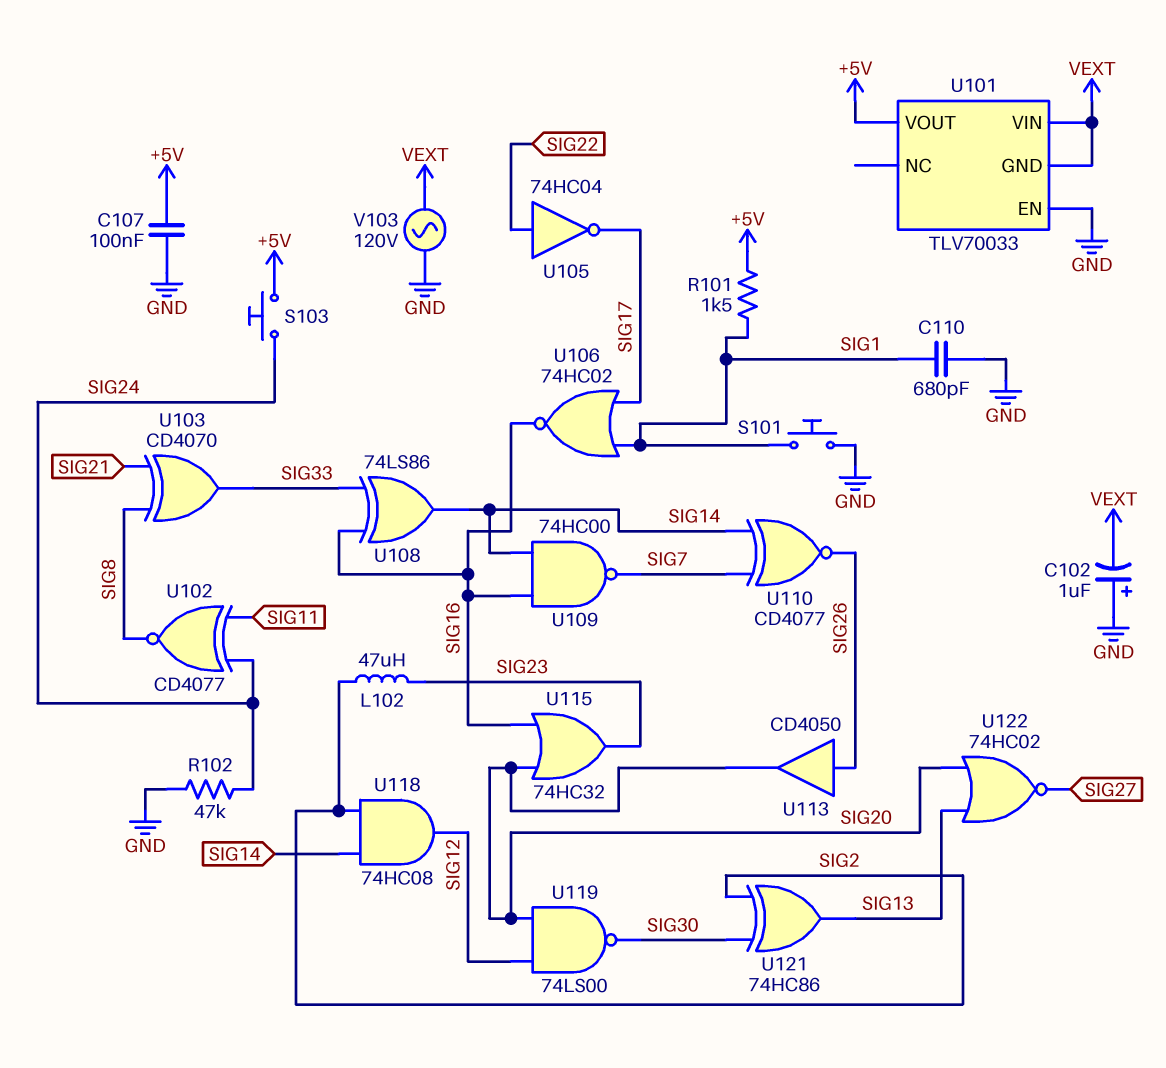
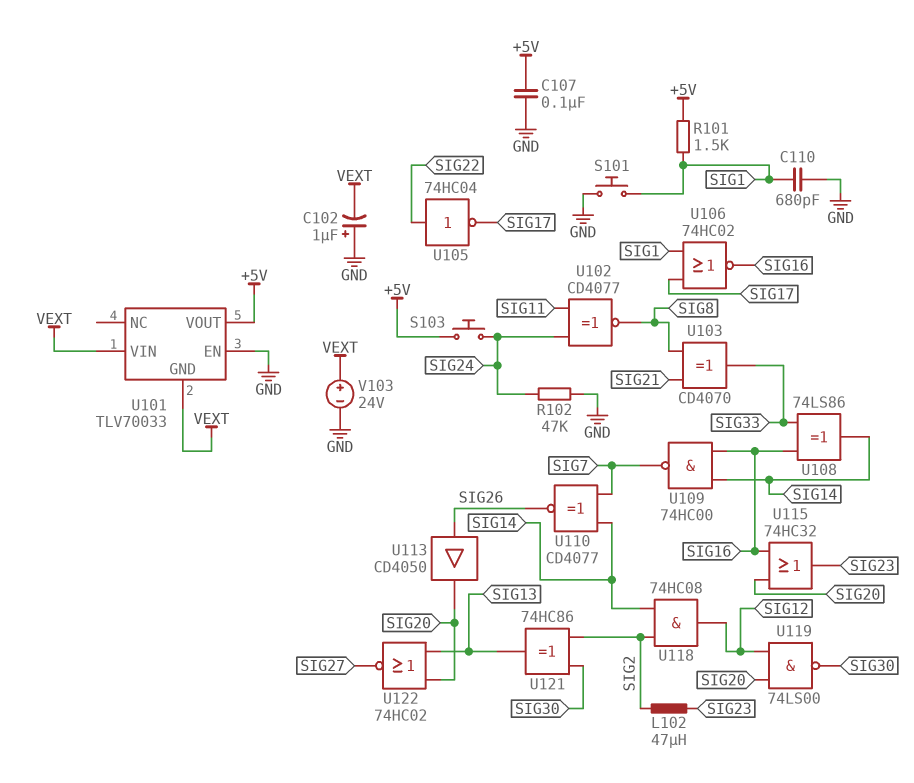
V103: AC 120V (GND, VEXT) -> 24V (plus VEXT, minus GND)

